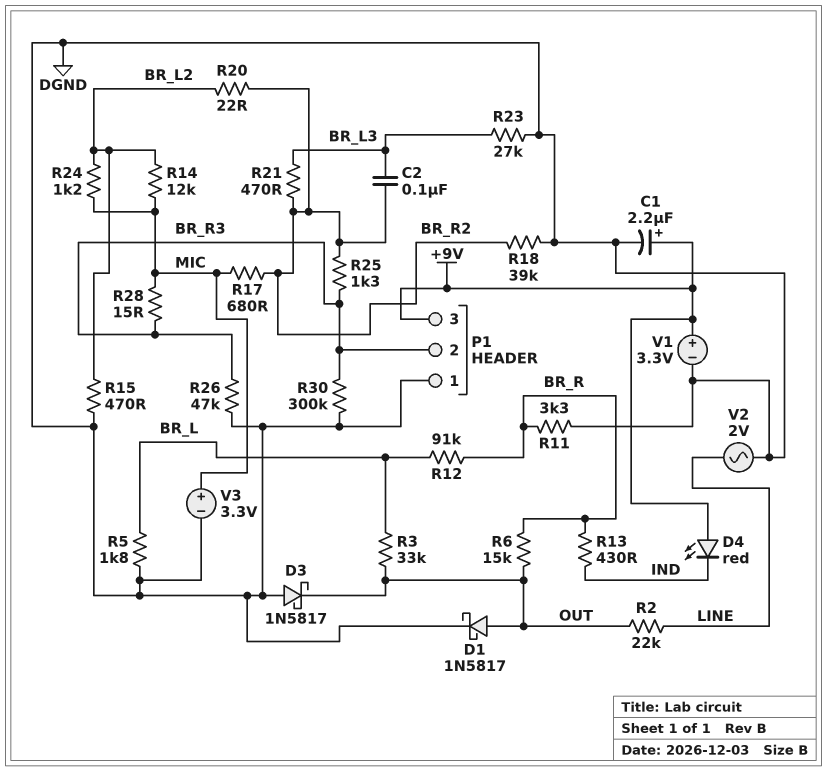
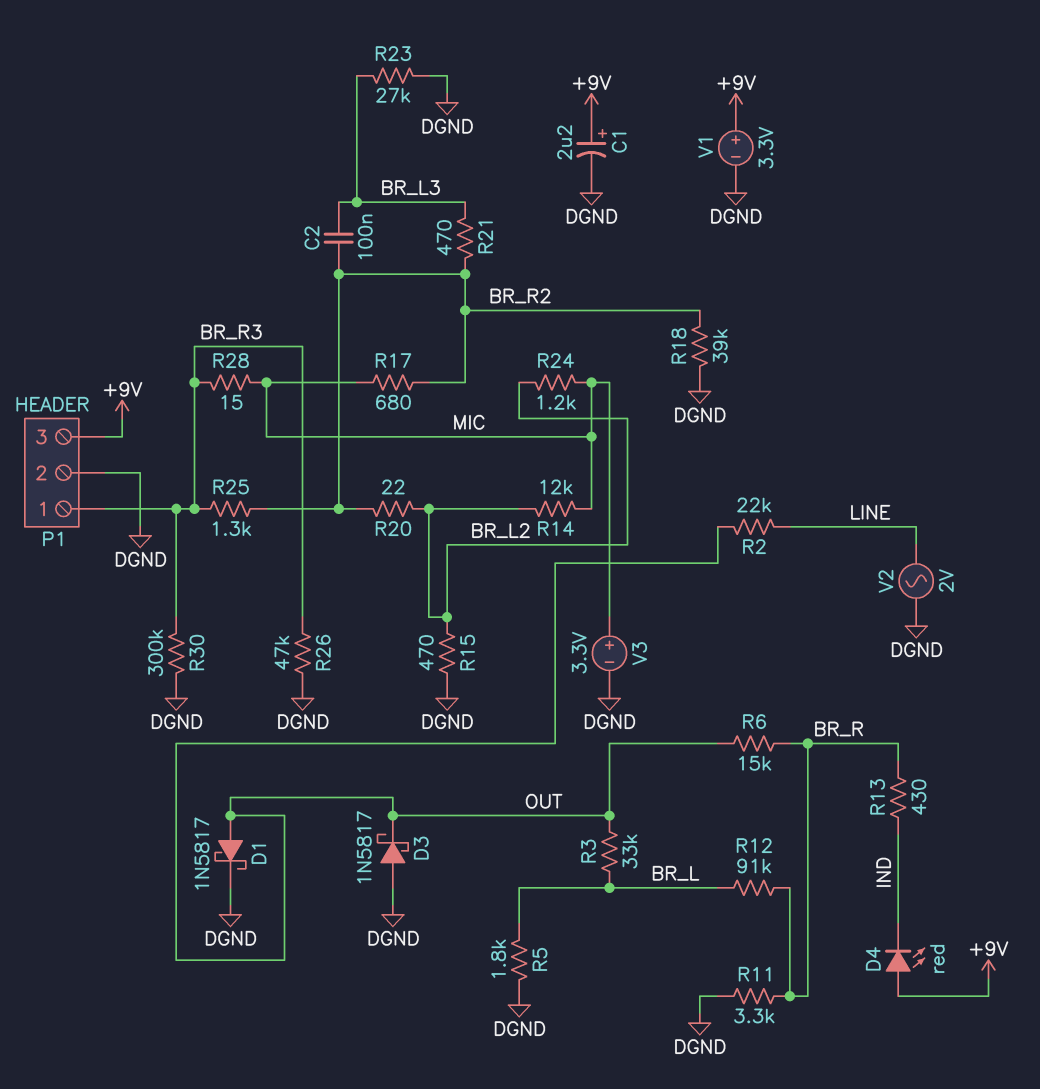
P1 pin 1: DGND -> BR_R3
P1 pin 2: BR_R3 -> DGND

